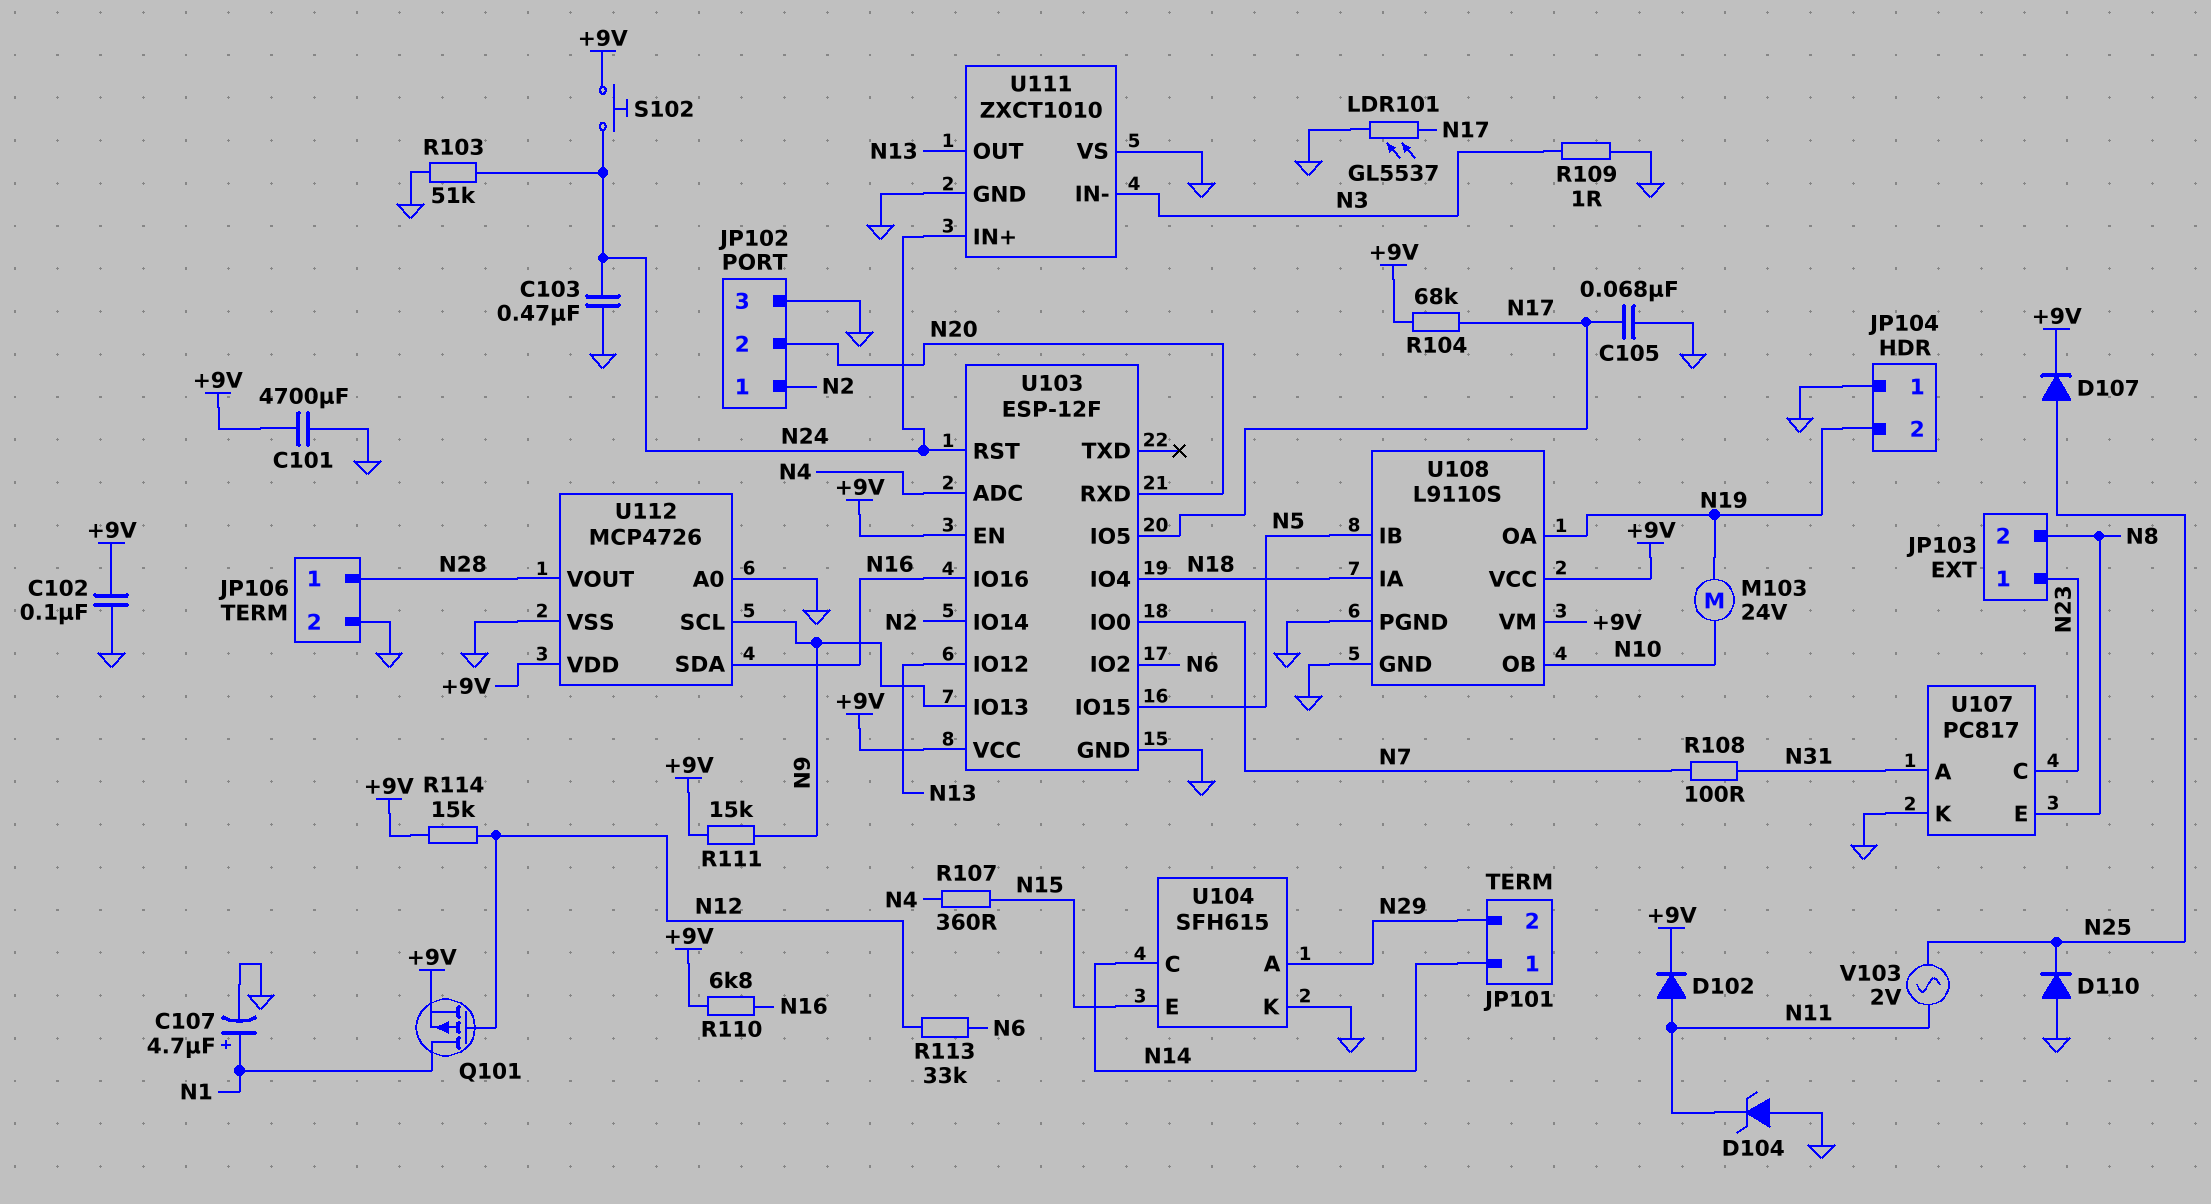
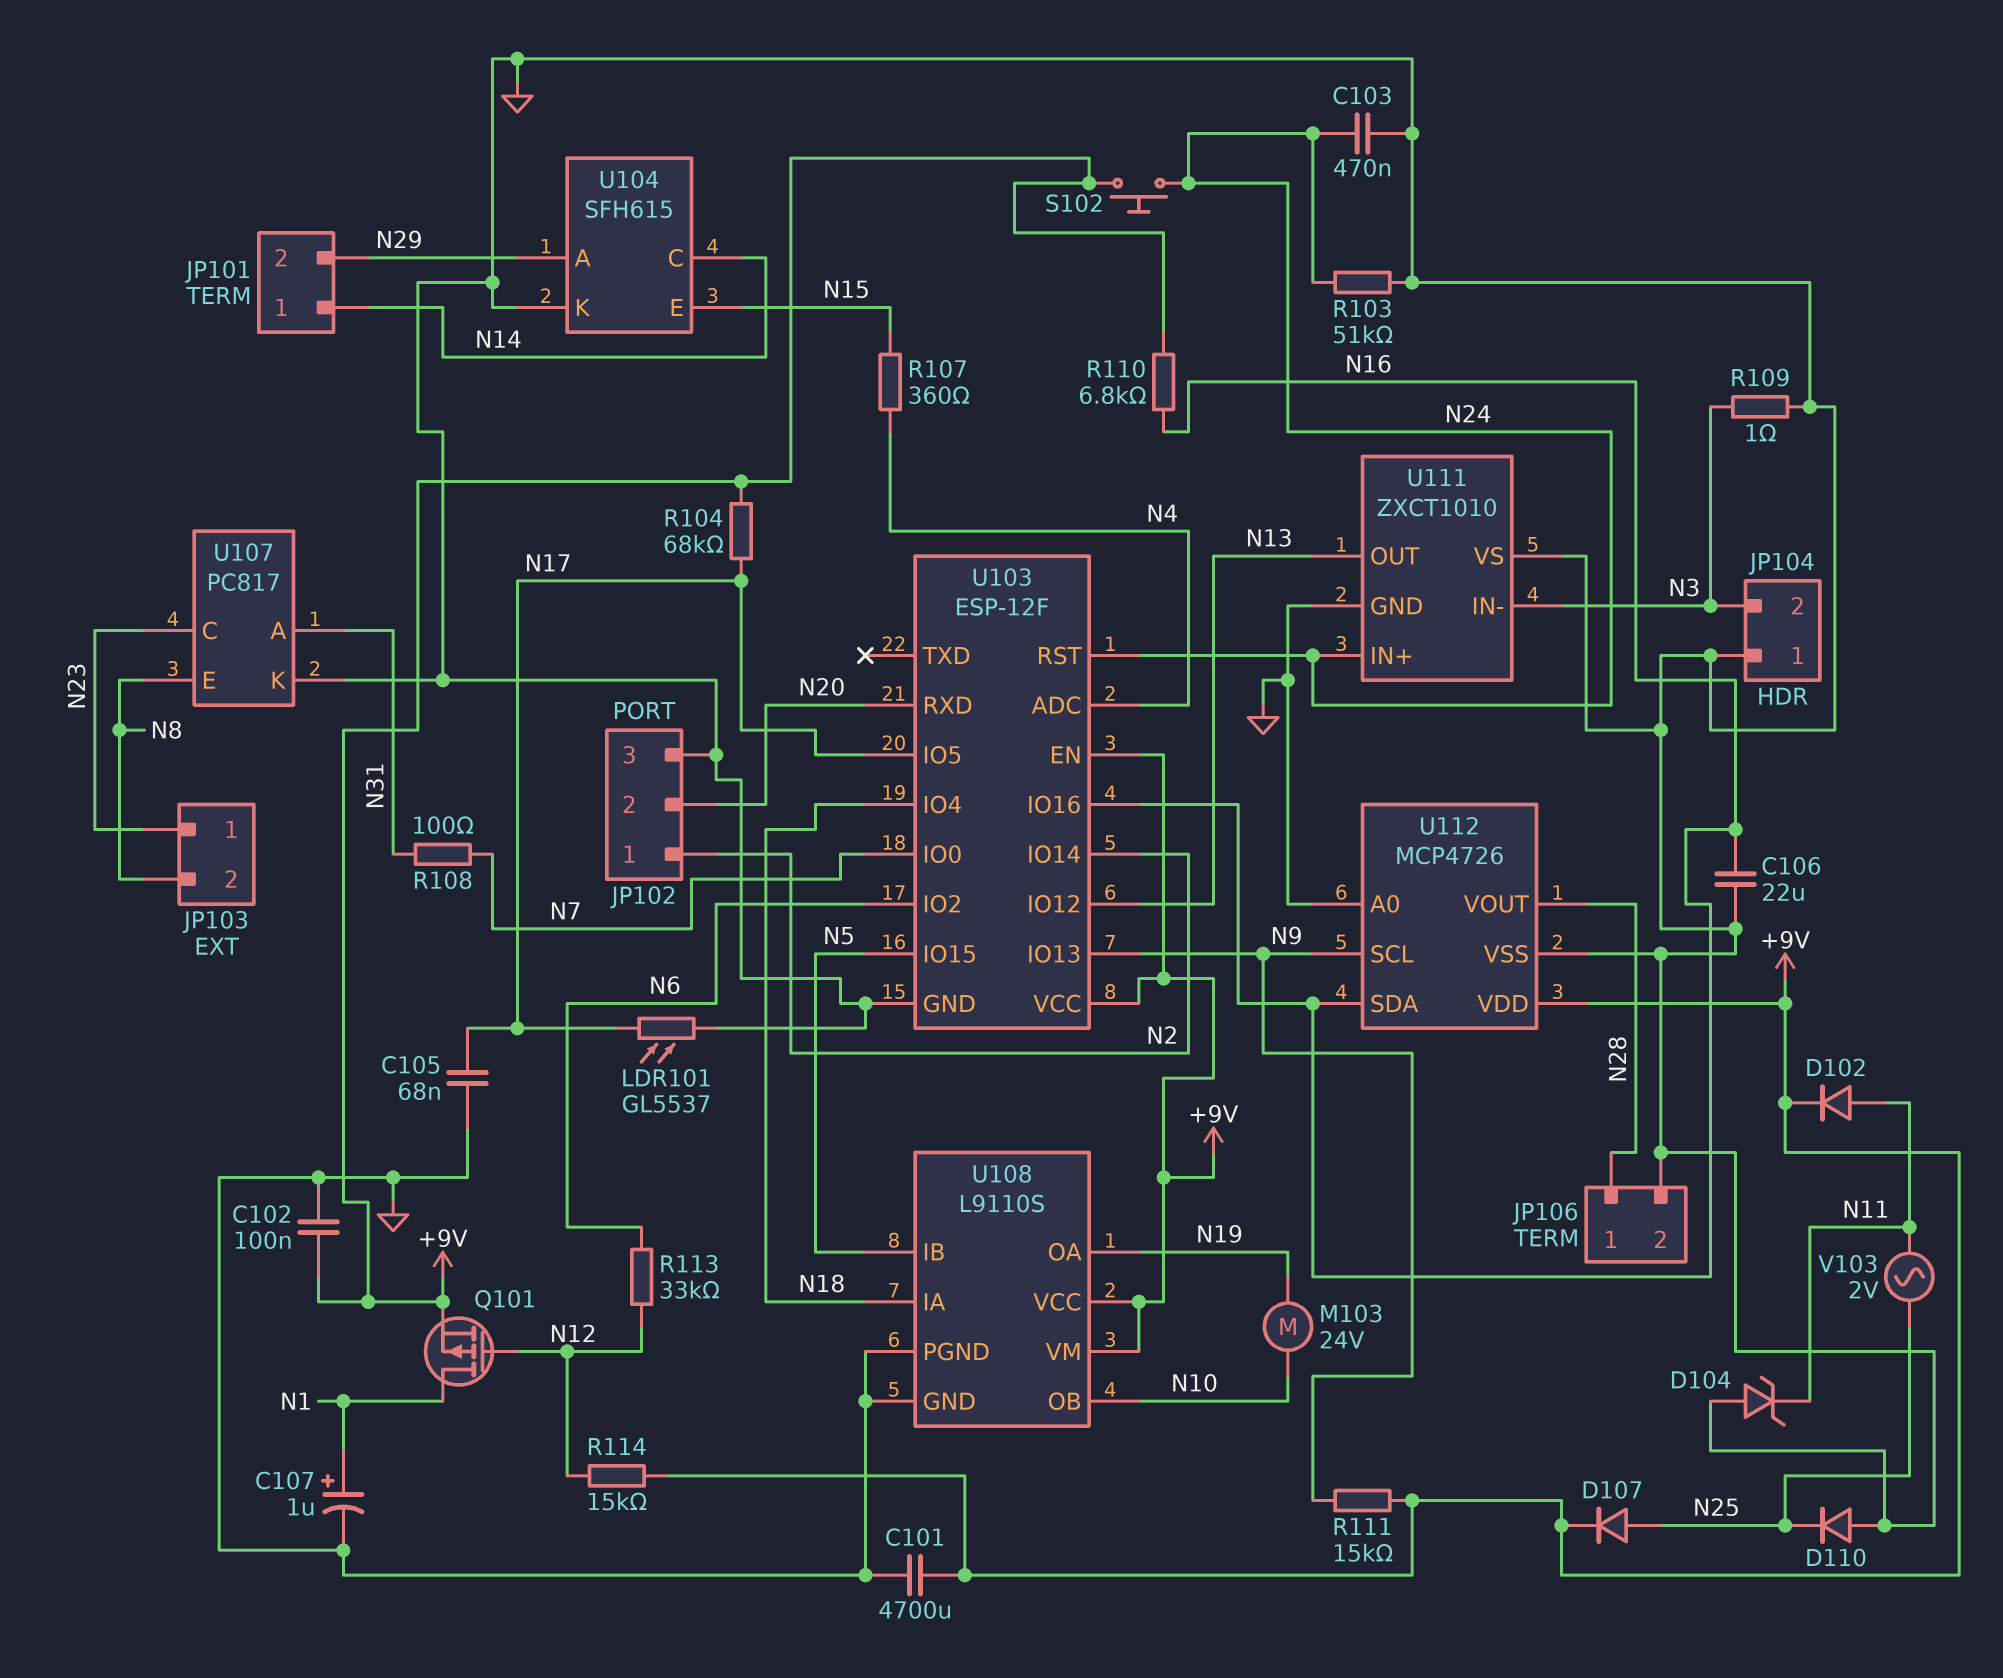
C106: none -> 22uF (GND, N16)
C107: 4.7uF (plus N1, minus GND) -> 1uF (plus N1, minus GND)
JP104 pin 2: N19 -> N3

